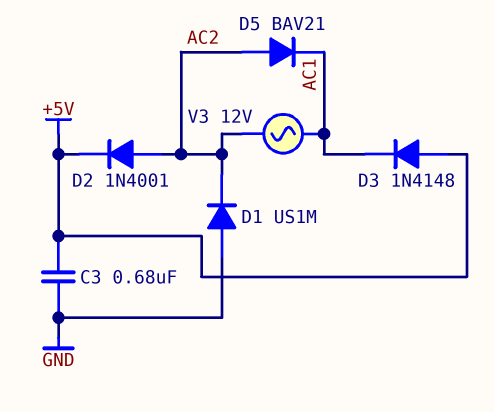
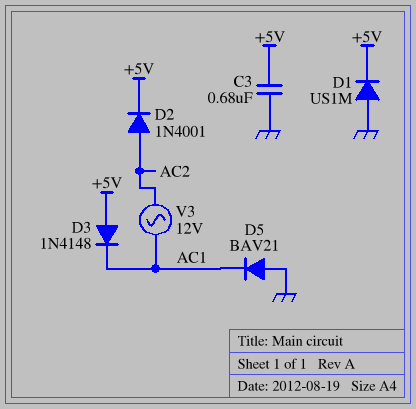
D1: diode US1M (A GND, K AC2) -> diode US1M (A GND, K +5V)
D5: diode BAV21 (A AC2, K AC1) -> diode BAV21 (A GND, K AC1)

